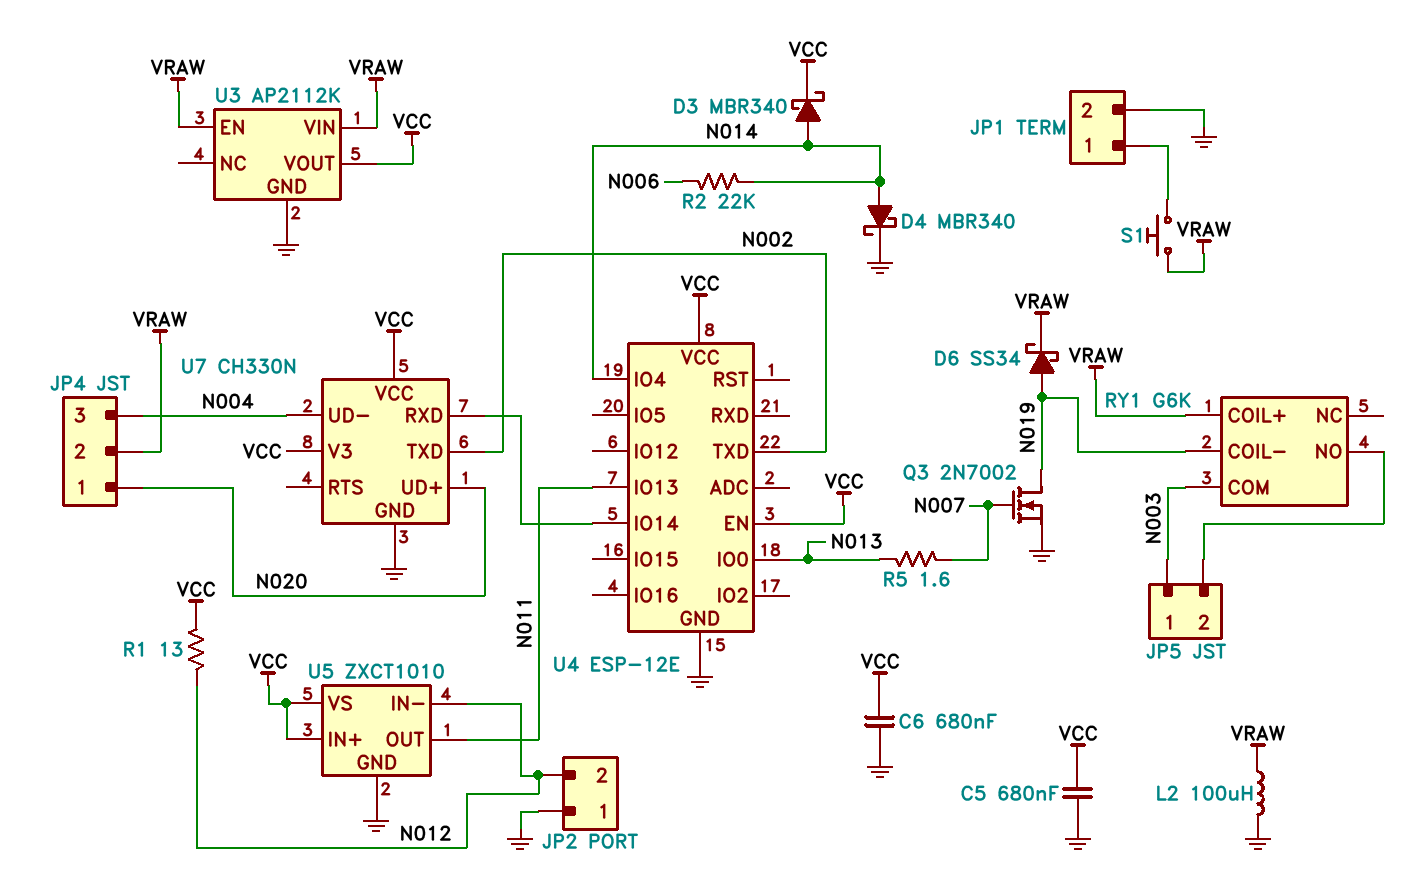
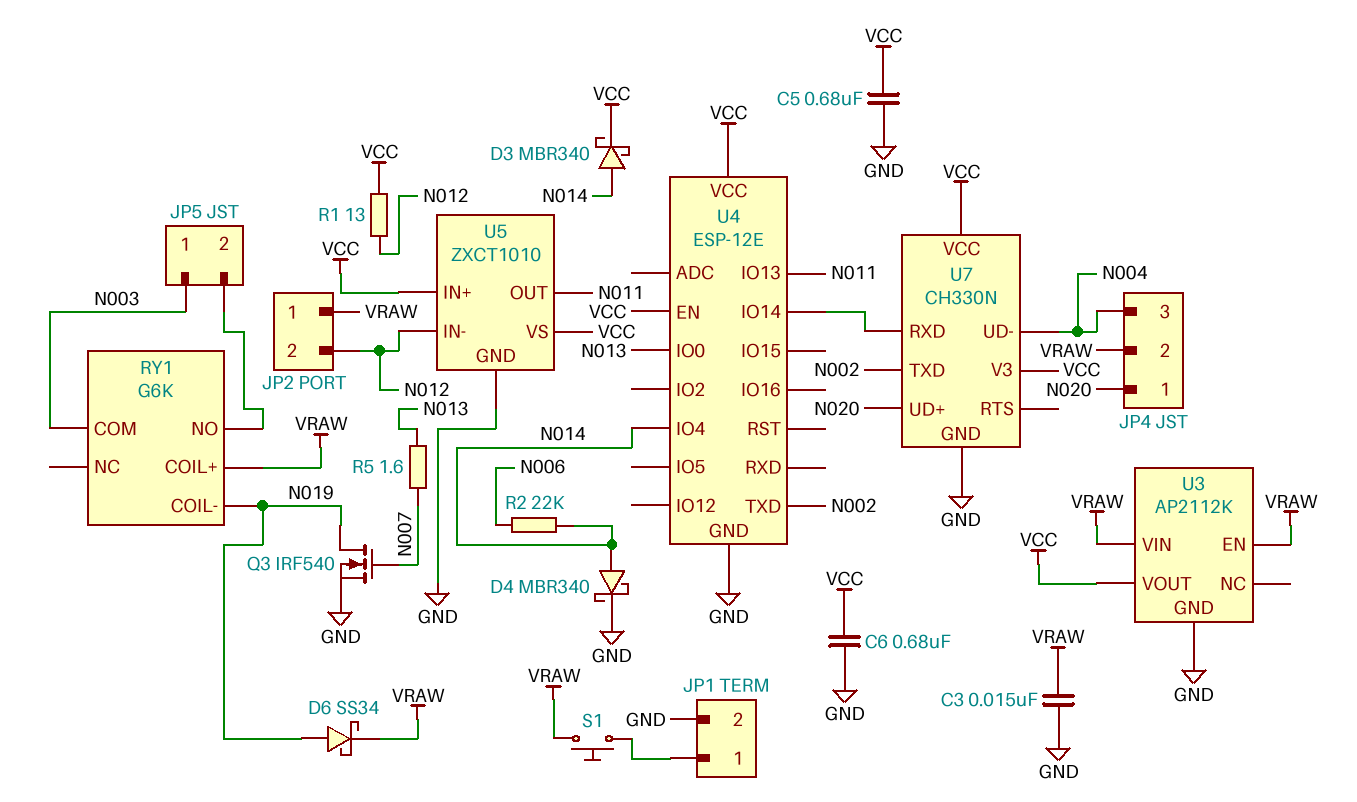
C3: none -> 15nF (GND, VRAW)
JP2 pin 1: GND -> VRAW
L2: 100uH (GND, VRAW) -> none
Q3: NMOS 2N7002 (G N007, D N019, S GND) -> NMOS IRF540 (G N007, D N019, S GND)

